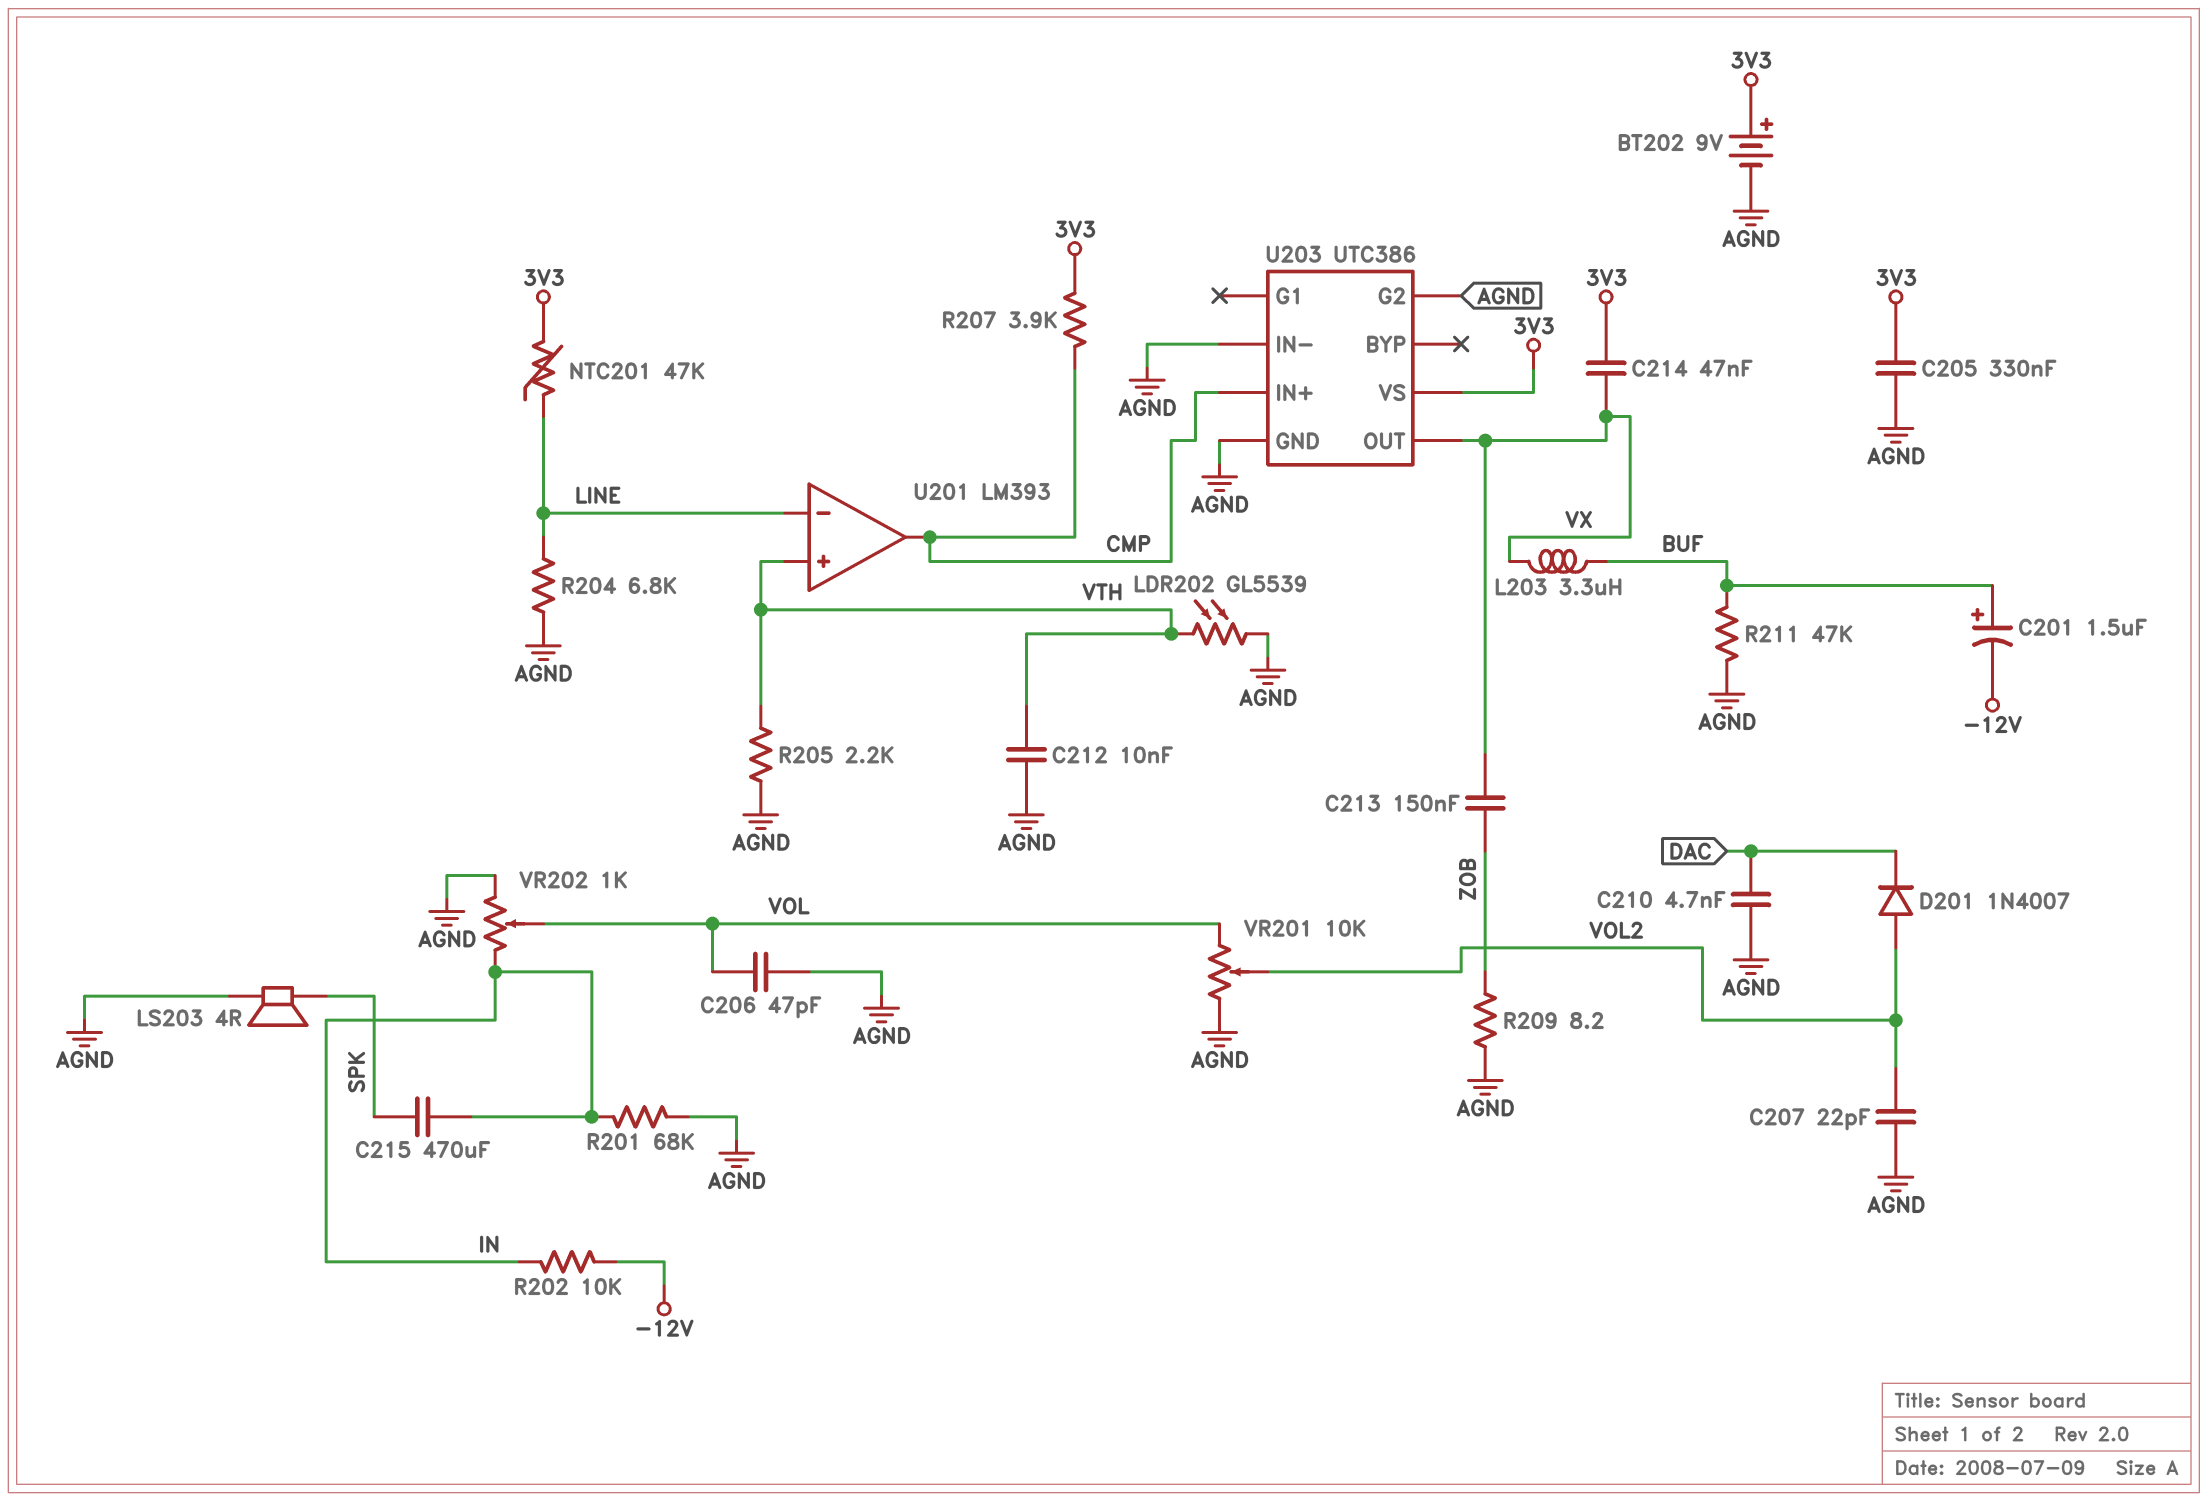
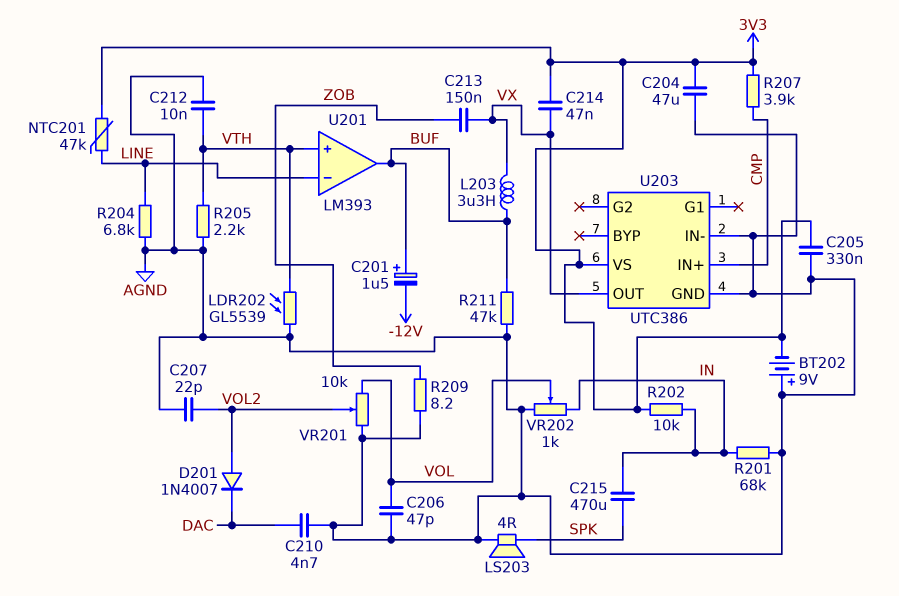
BT202: 9V (plus 3V3, minus AGND) -> 9V (plus AGND, minus 3V3)
C204: none -> 47uF (3V3, AGND)
R202: 10k (-12V, IN) -> 10k (3V3, IN)
U201 pin out: CMP -> BUF
U203 pin G2: AGND -> none

